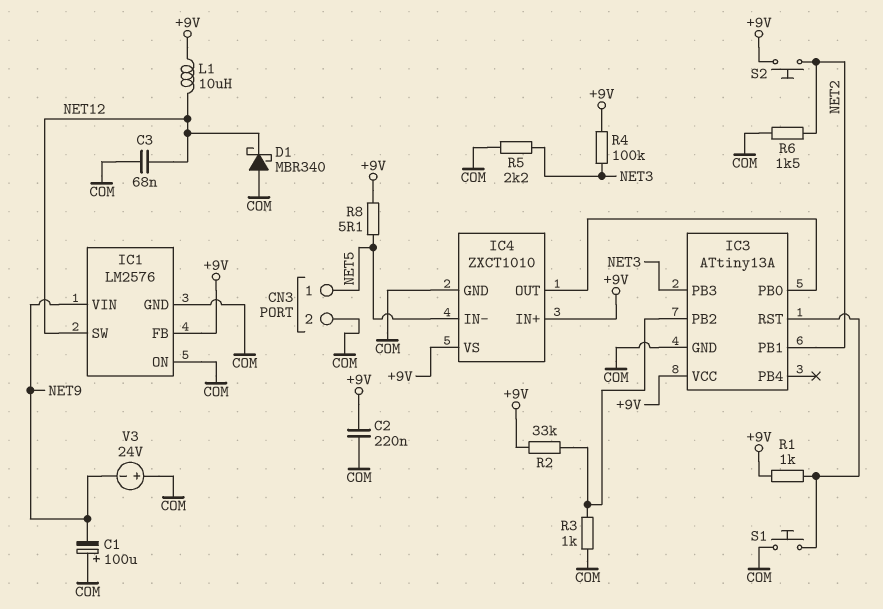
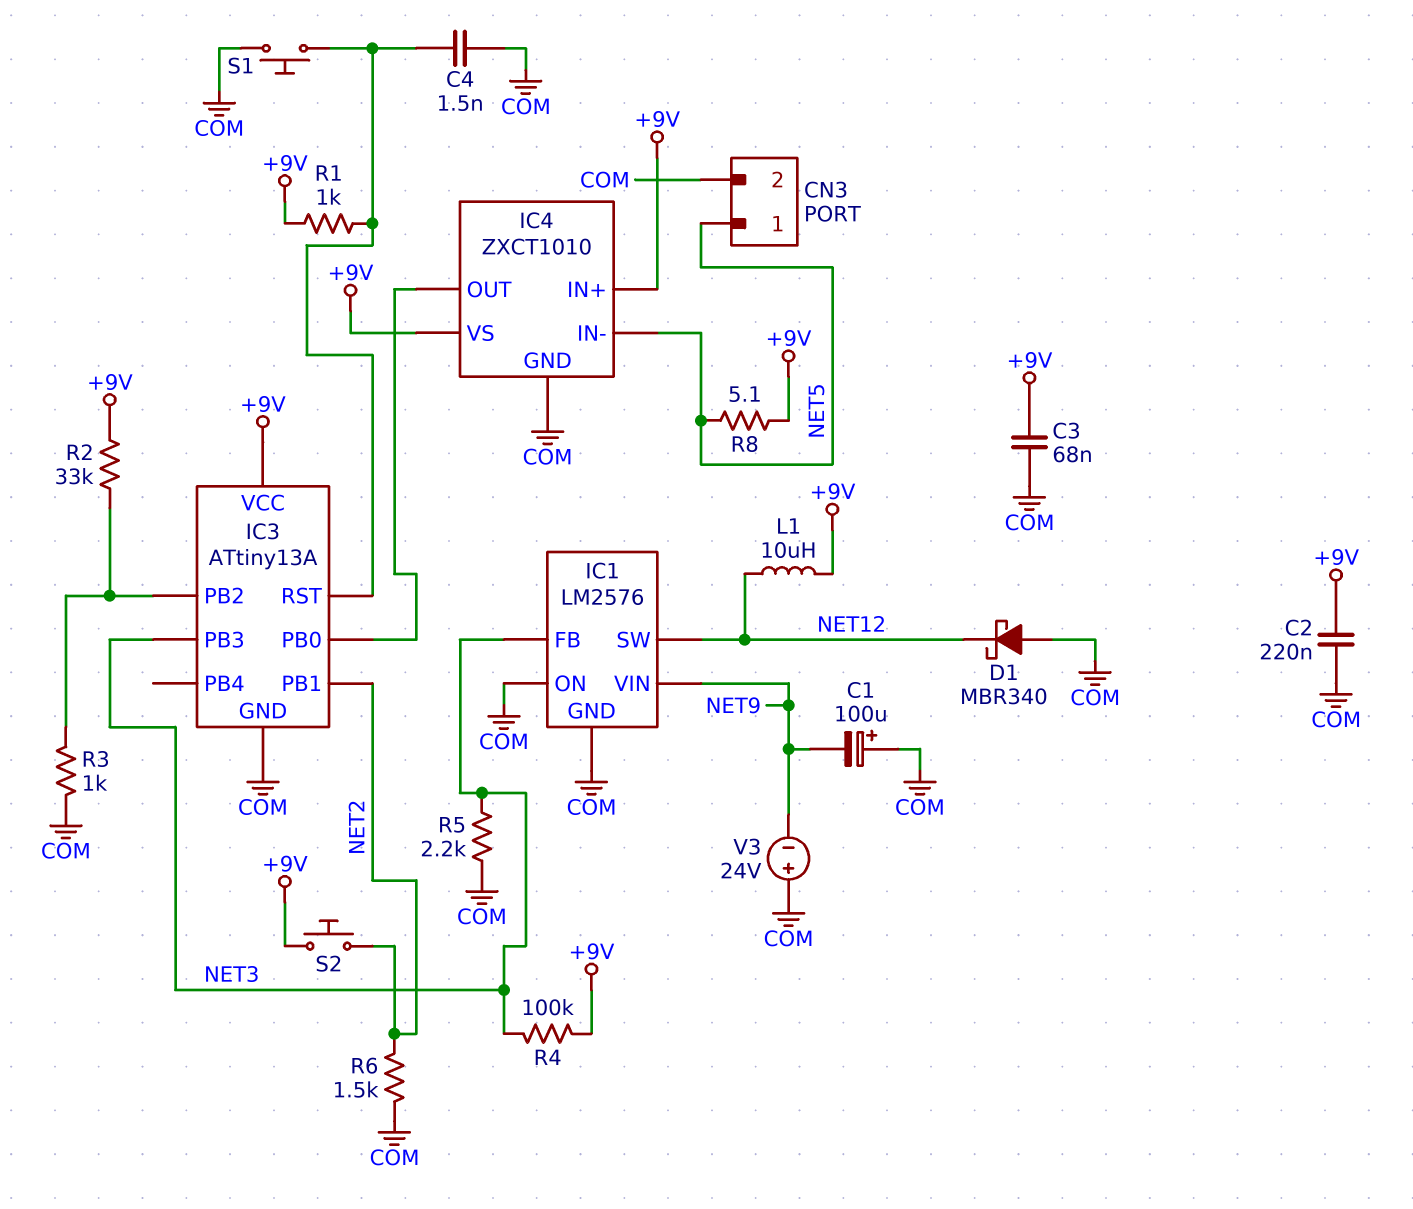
C3: 68nF (COM, NET12) -> 68nF (+9V, COM)
C4: none -> 1.5nF (COM, IC3/RST)
IC1 pin FB: +9V -> NET3

